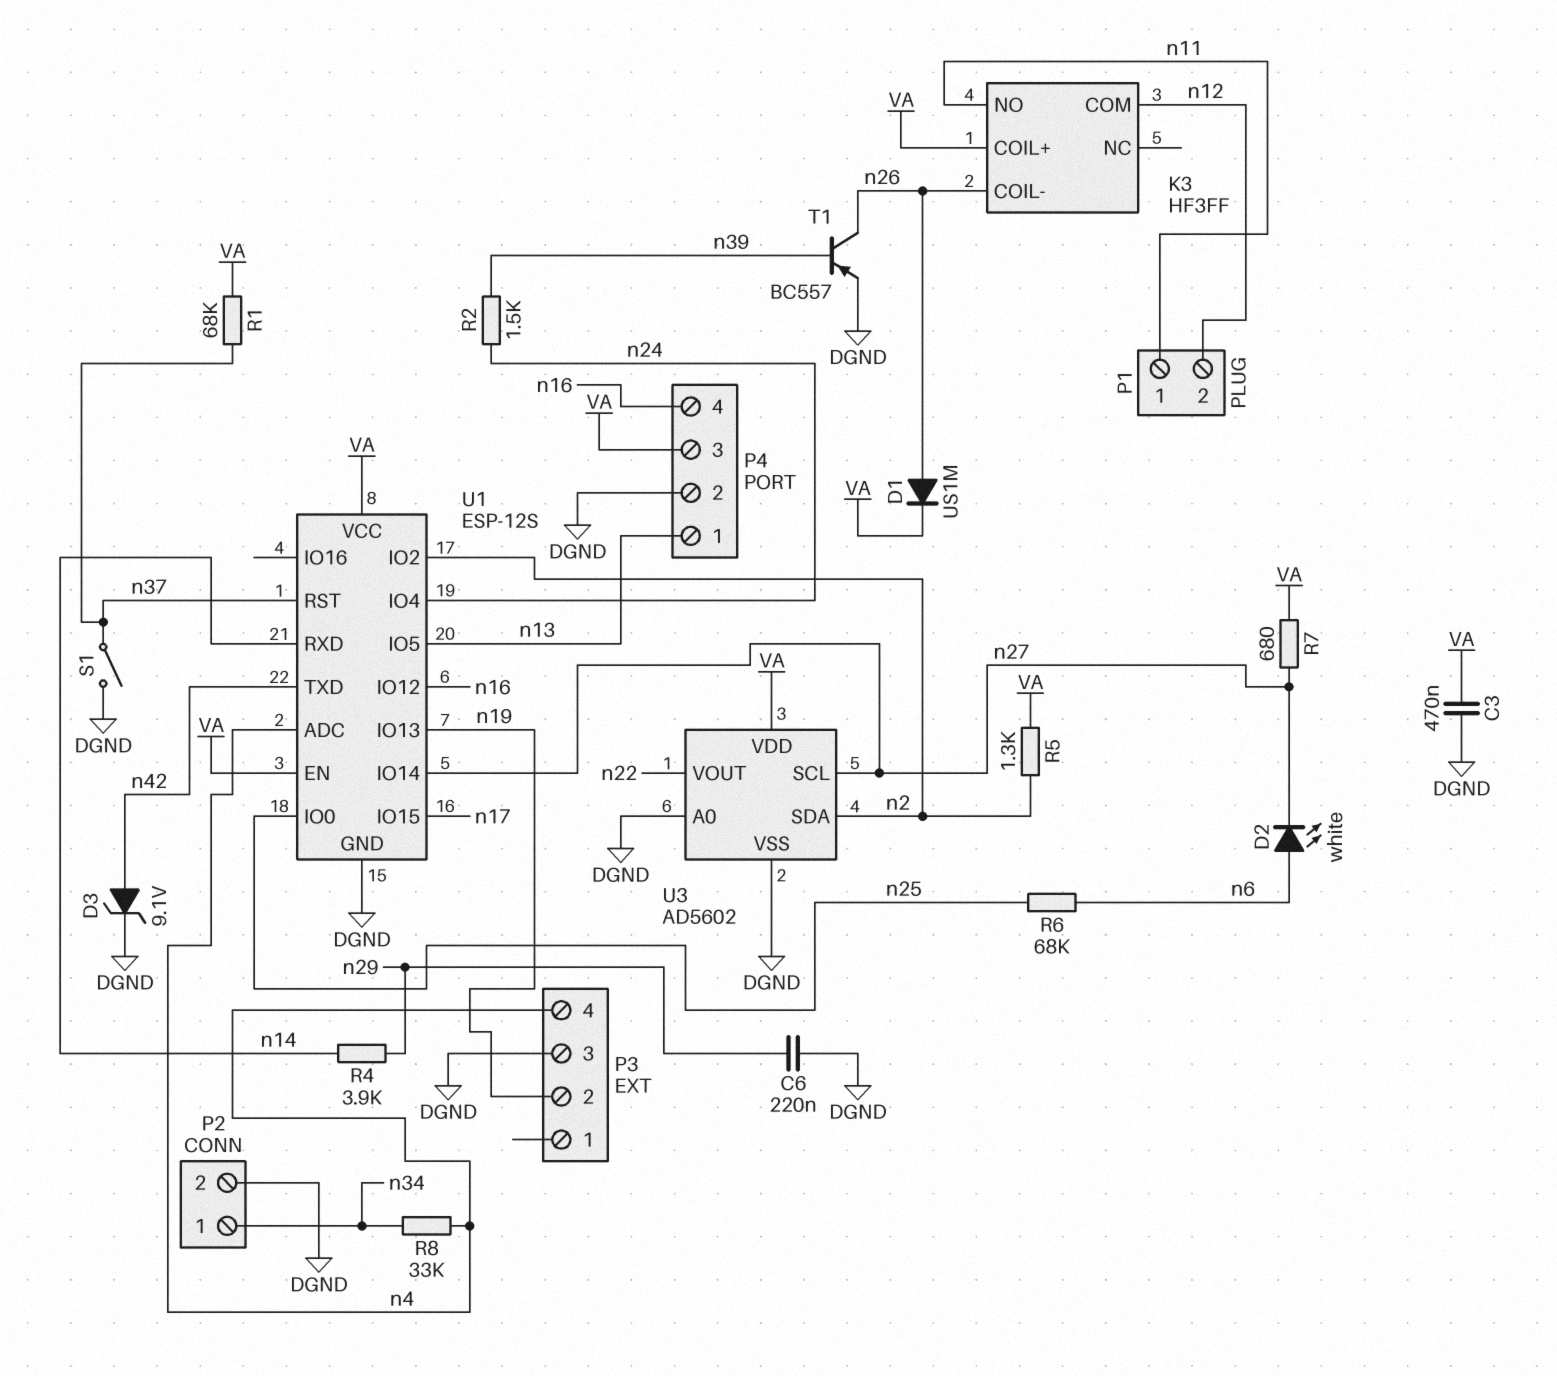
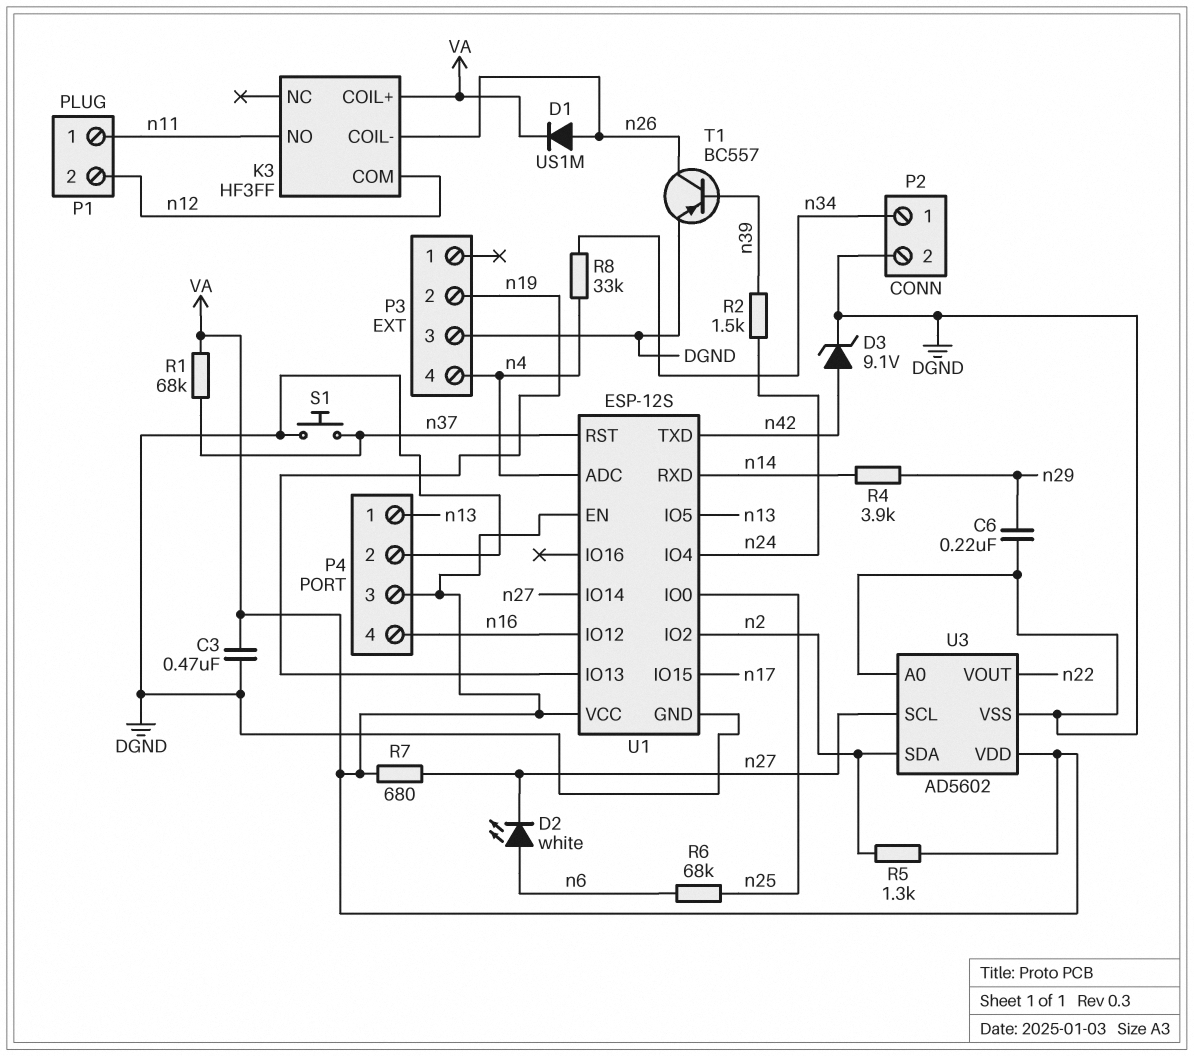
S1: switch (DGND, n37) -> button (DGND, n37)

